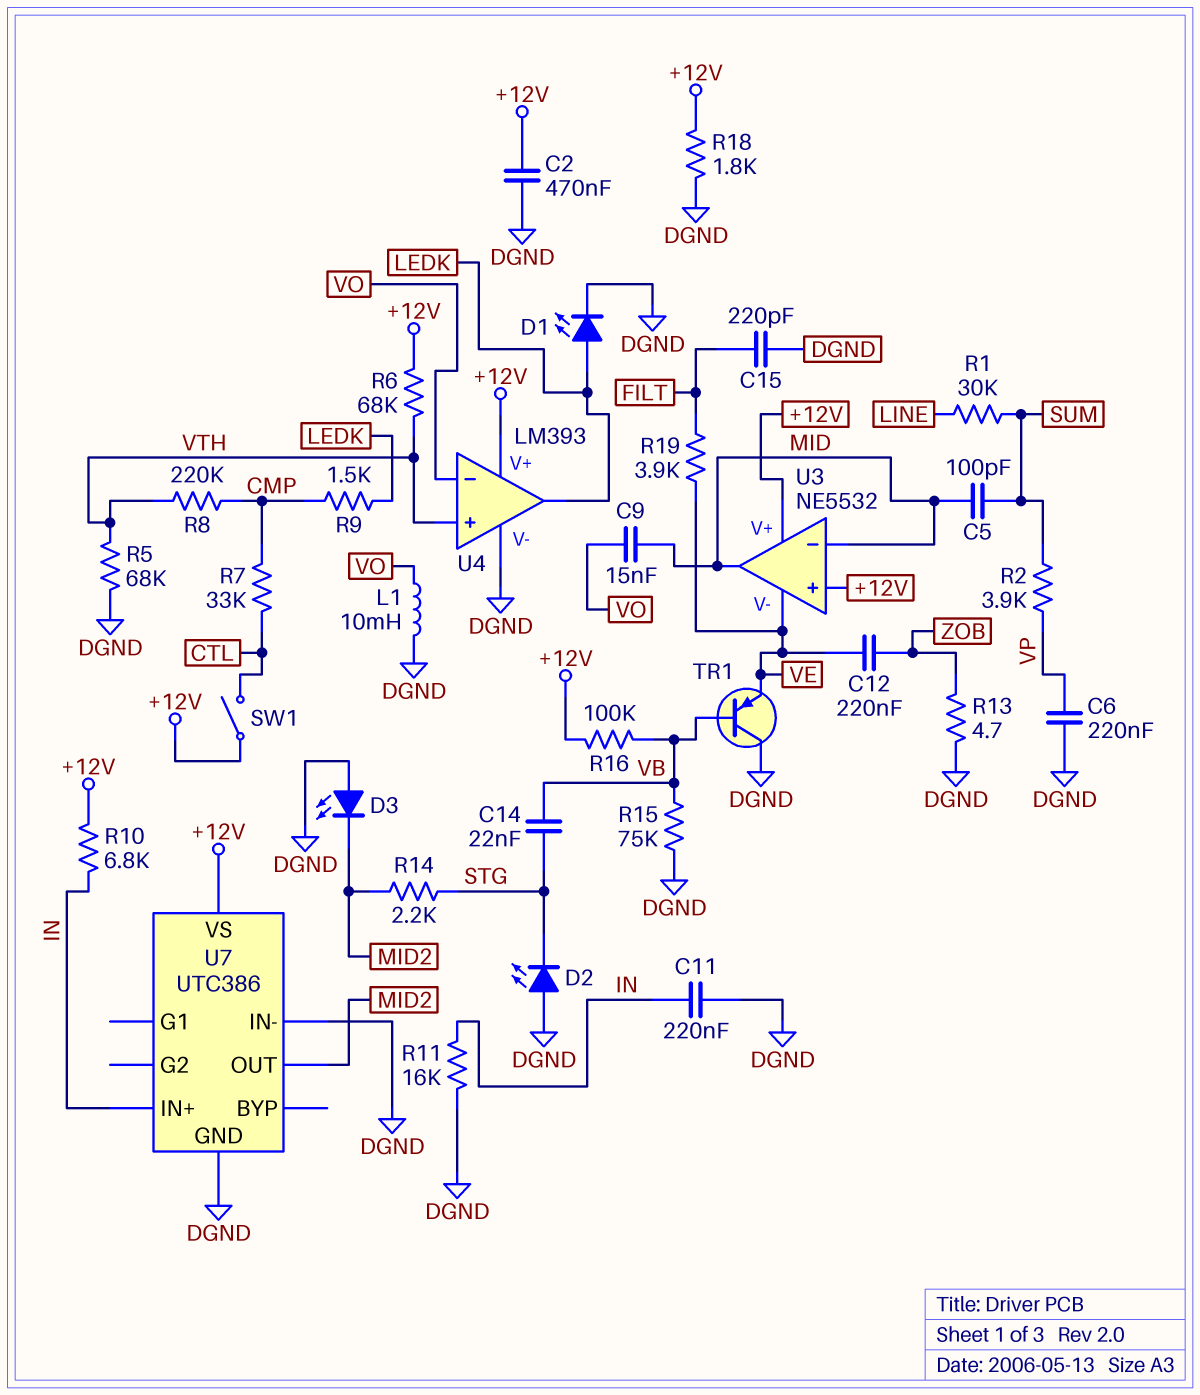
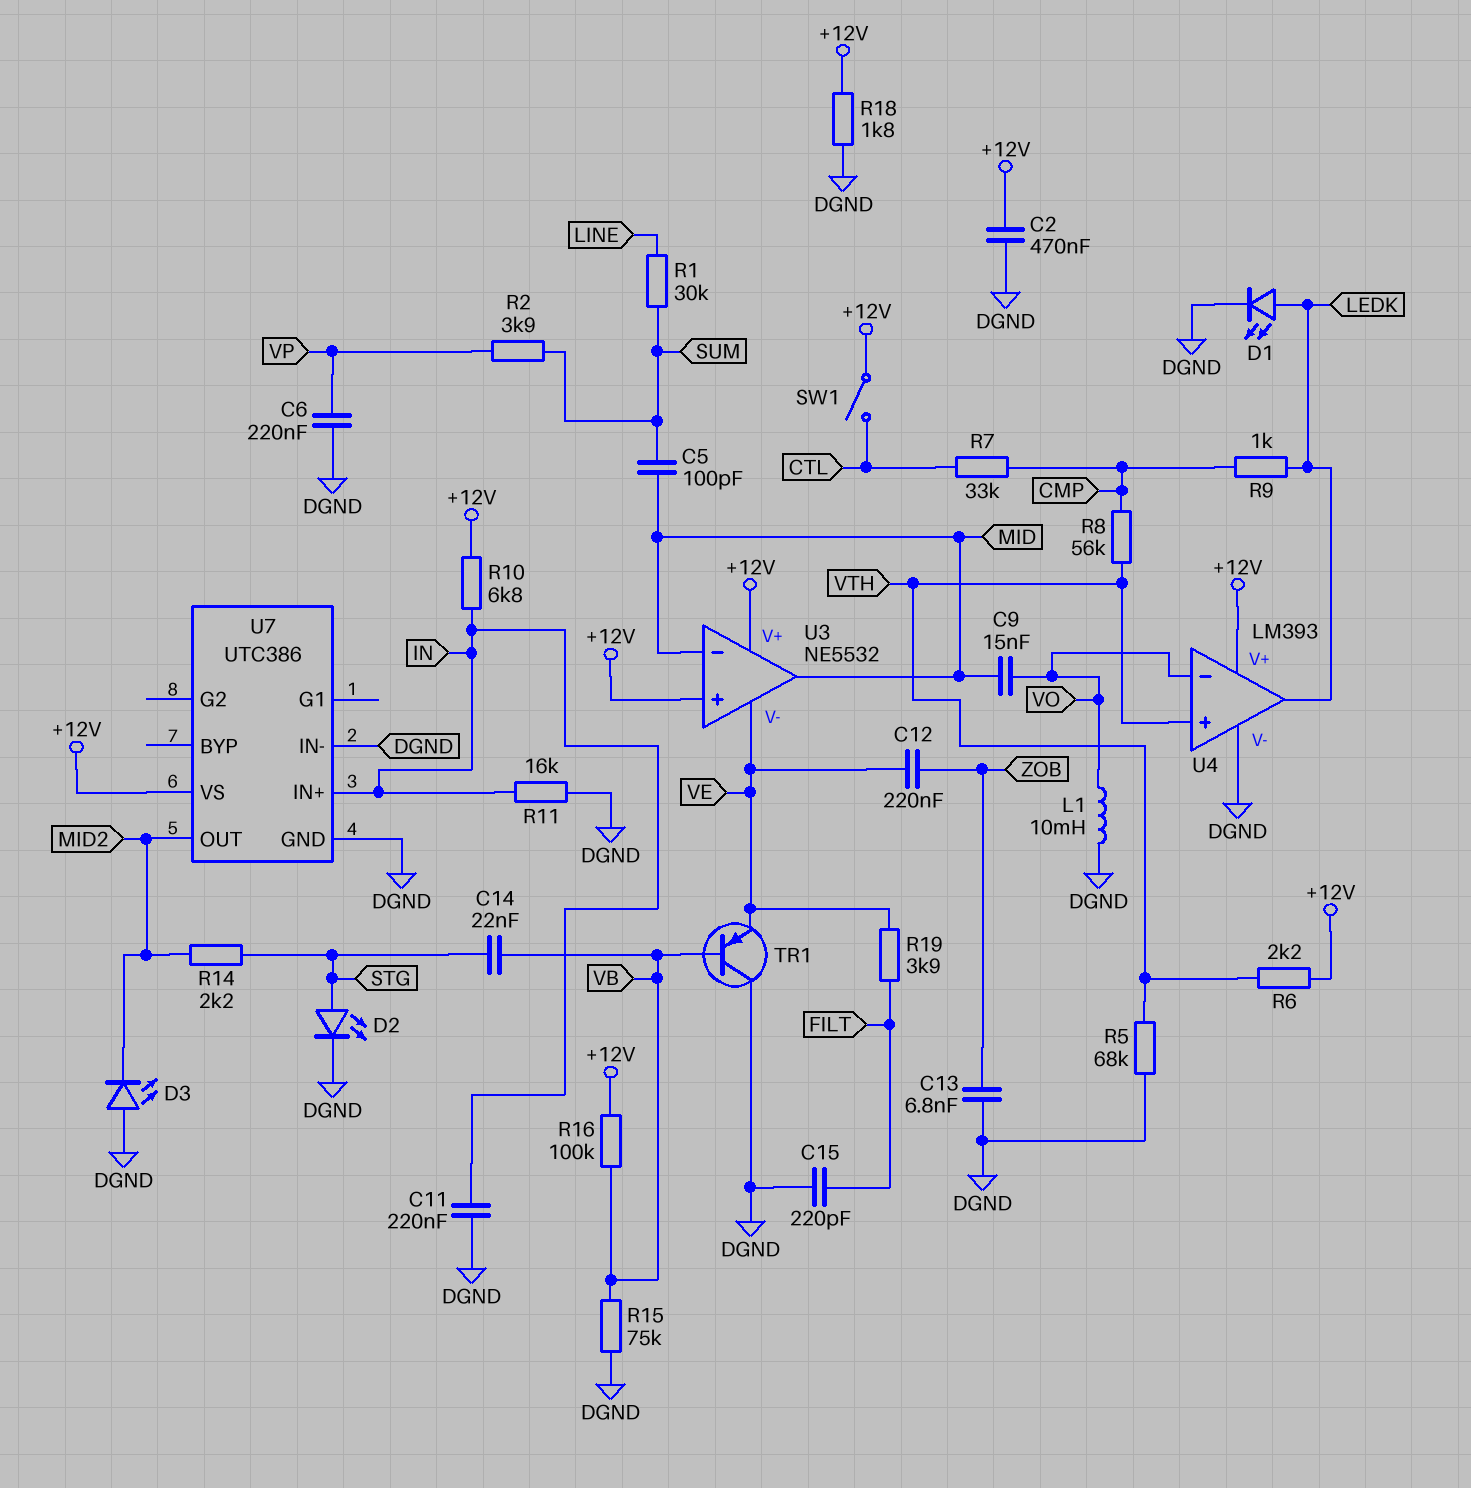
C13: none -> 6.8nF (DGND, ZOB)
D2: LED (A DGND, K STG) -> LED (A STG, K DGND)
R6: 68k (+12V, VTH) -> 2.2k (+12V, VTH)
R8: 220k (CMP, VTH) -> 56k (CMP, VTH)
R9: 1.5k (CMP, LEDK) -> 1k (CMP, LEDK)
R13: 4.7 (DGND, ZOB) -> none

